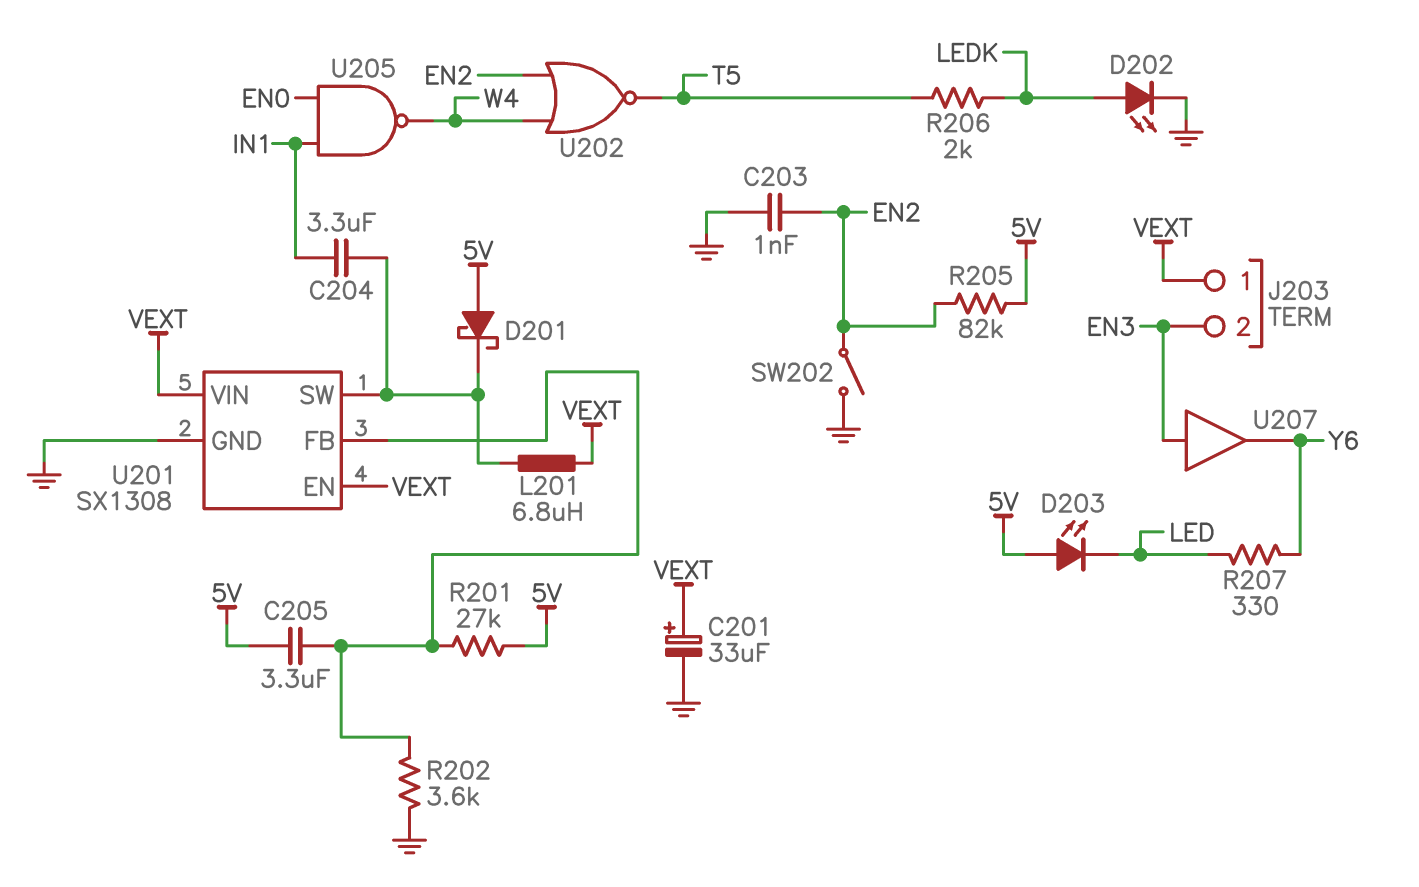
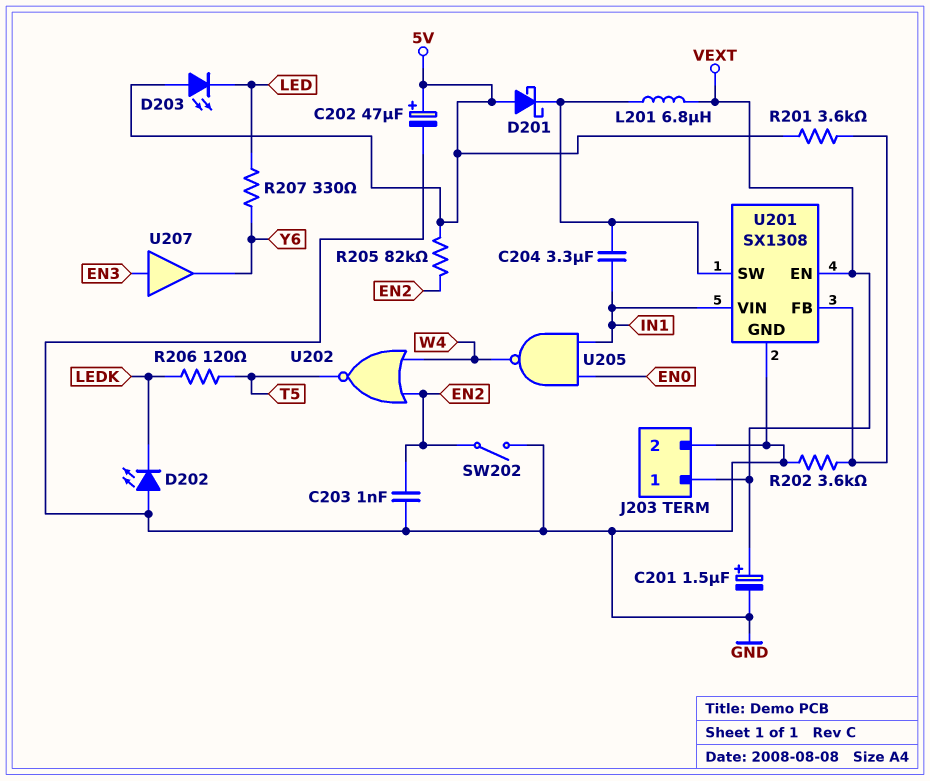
C201: 33uF (plus VEXT, minus GND) -> 1.5uF (plus VEXT, minus GND)
C202: none -> 47uF (plus 5V, minus GND)
C205: 3.3uF (5V, U201/FB) -> none
D202: LED (A LEDK, K GND) -> LED (A GND, K LEDK)
J203 pin 2: EN3 -> GND
R201: 27k (5V, U201/FB) -> 3.6k (5V, U201/FB)
R206: 2k (LEDK, T5) -> 120 (LEDK, T5)
U201 pin VIN: VEXT -> IN1

